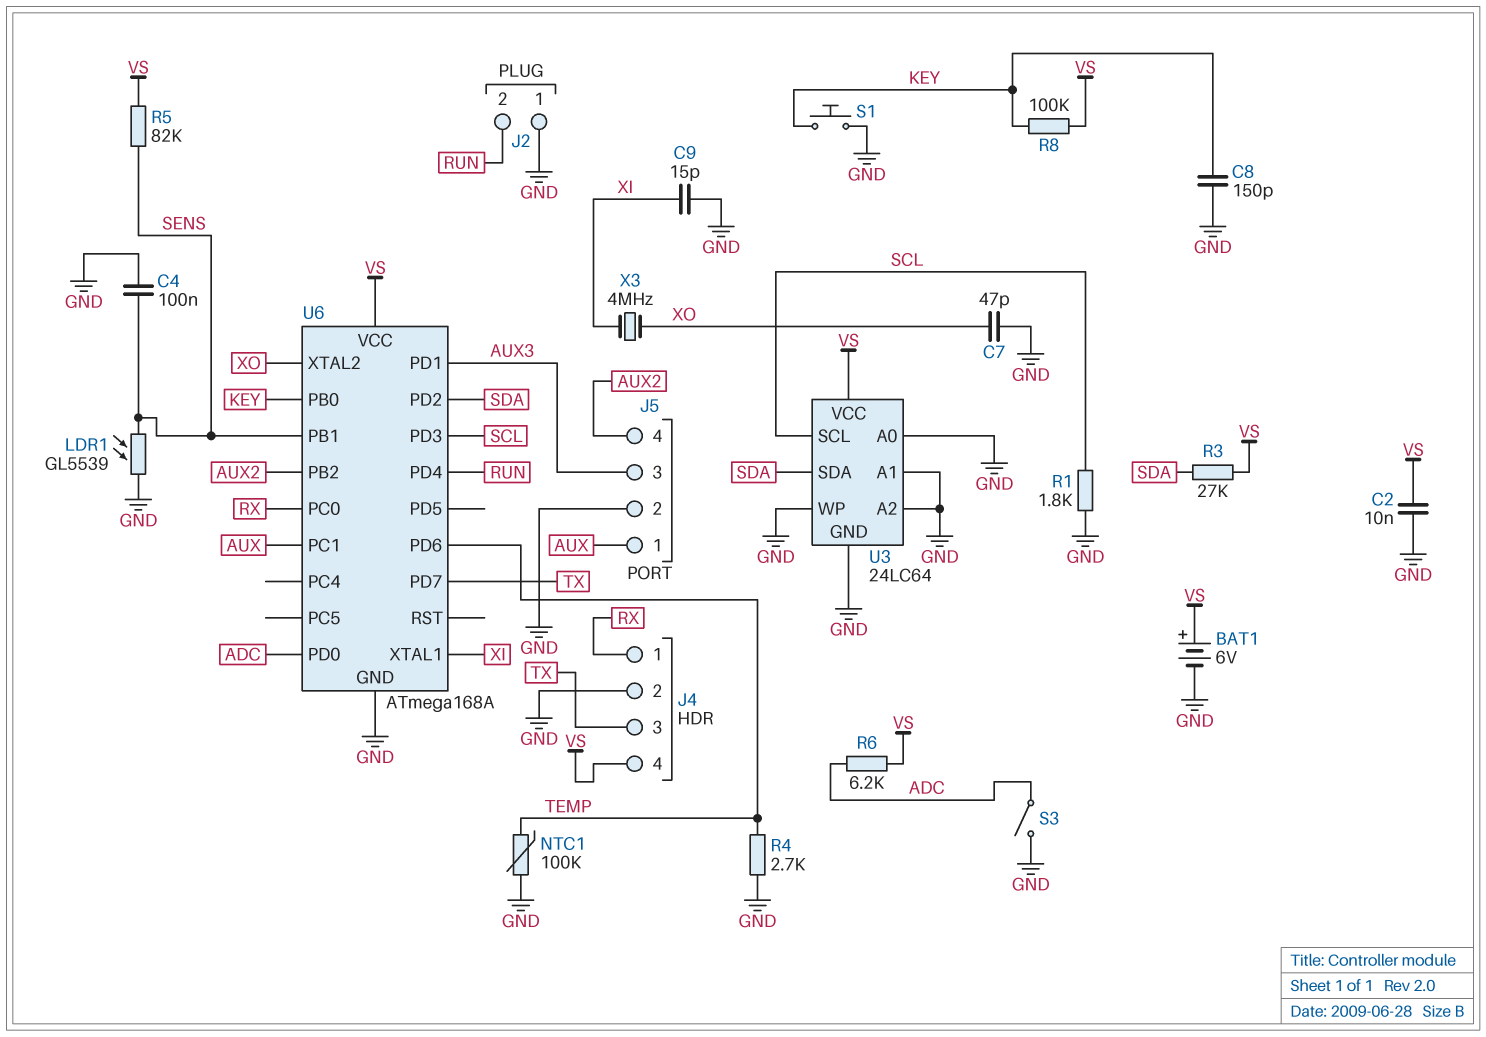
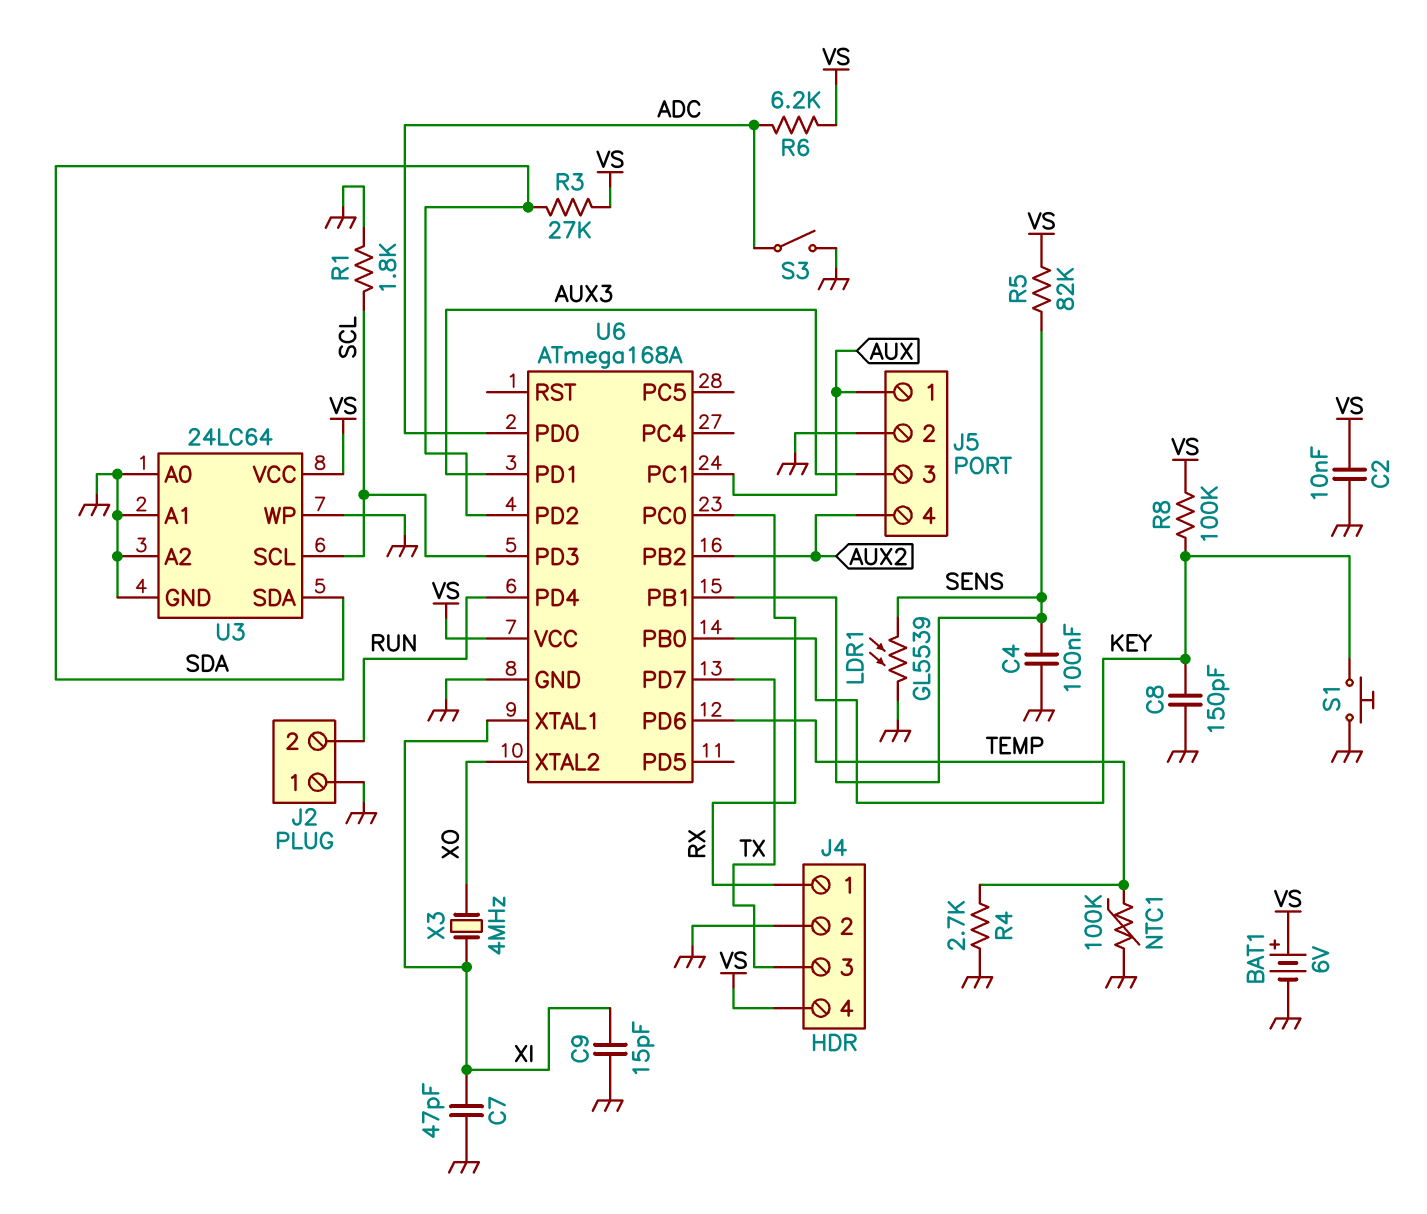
C7: 47pF (GND, XO) -> 47pF (GND, XI)

